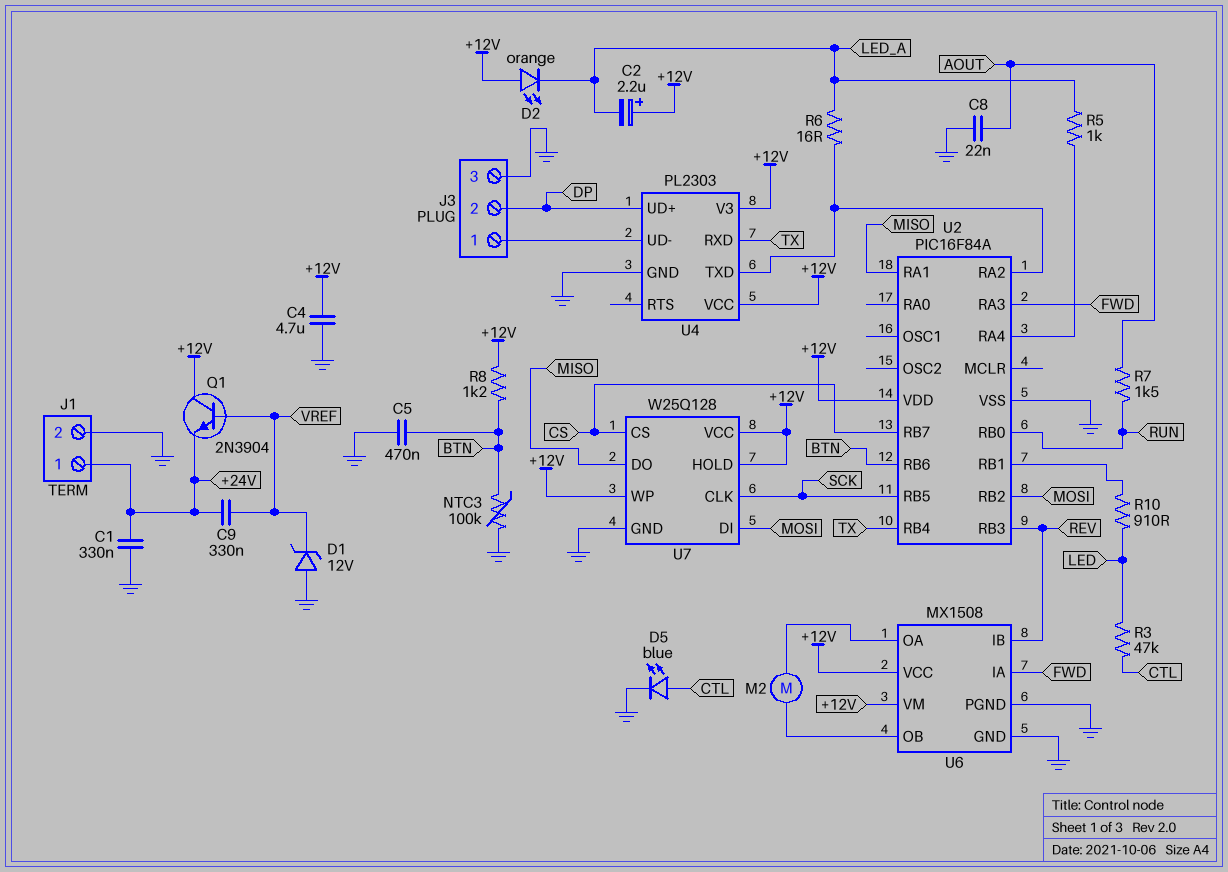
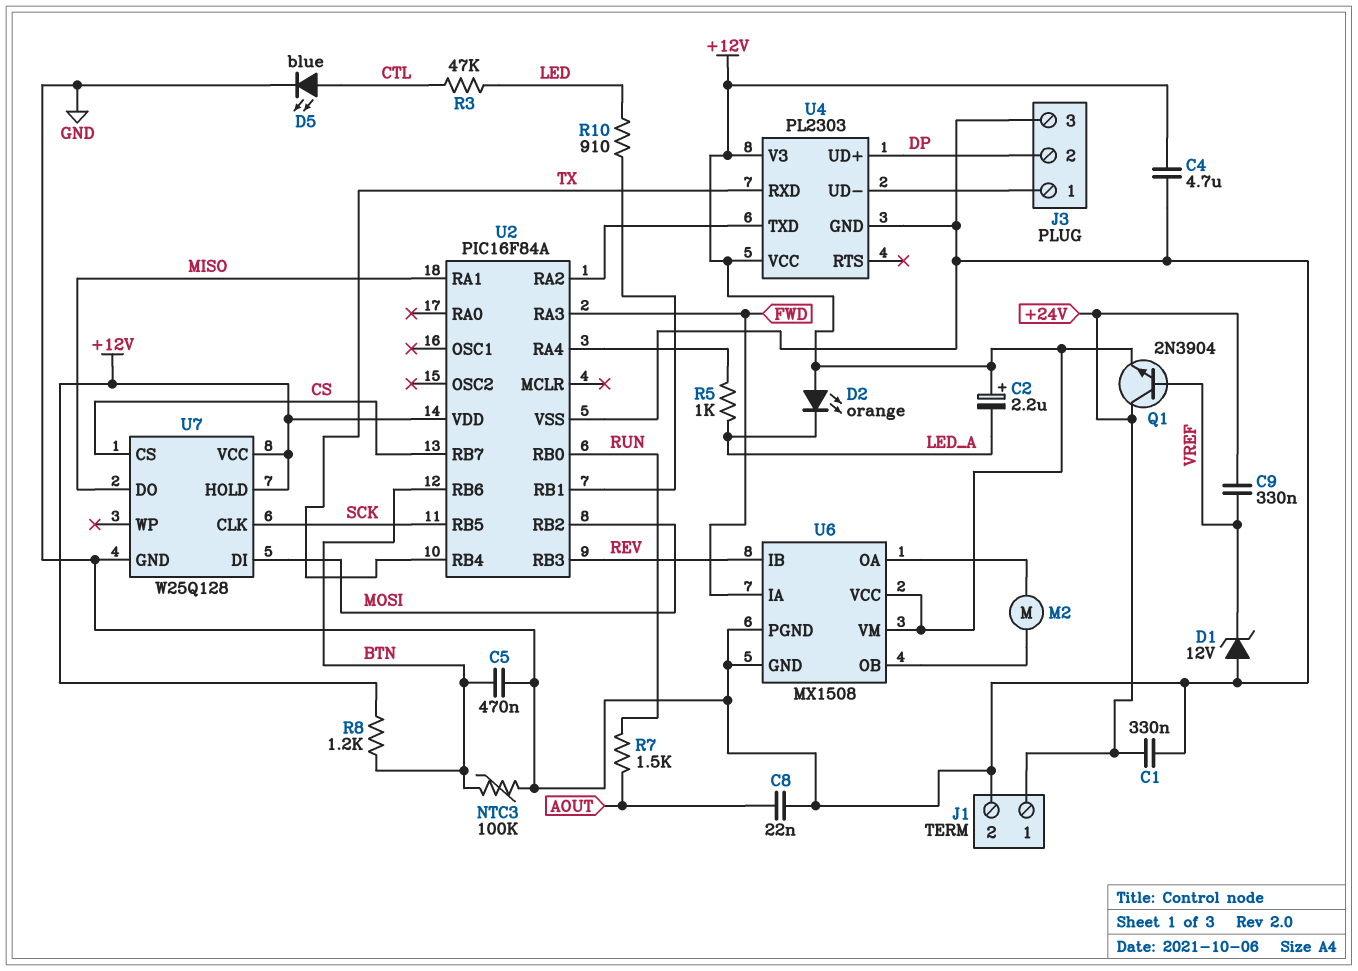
Q1: NPN 2N3904 (B VREF, C +12V, E +24V) -> NPN 2N3904 (B VREF, C +24V, E +12V)
R6: 16 (LED_A, U2/RA2) -> none
U7 pin WP: +12V -> none

